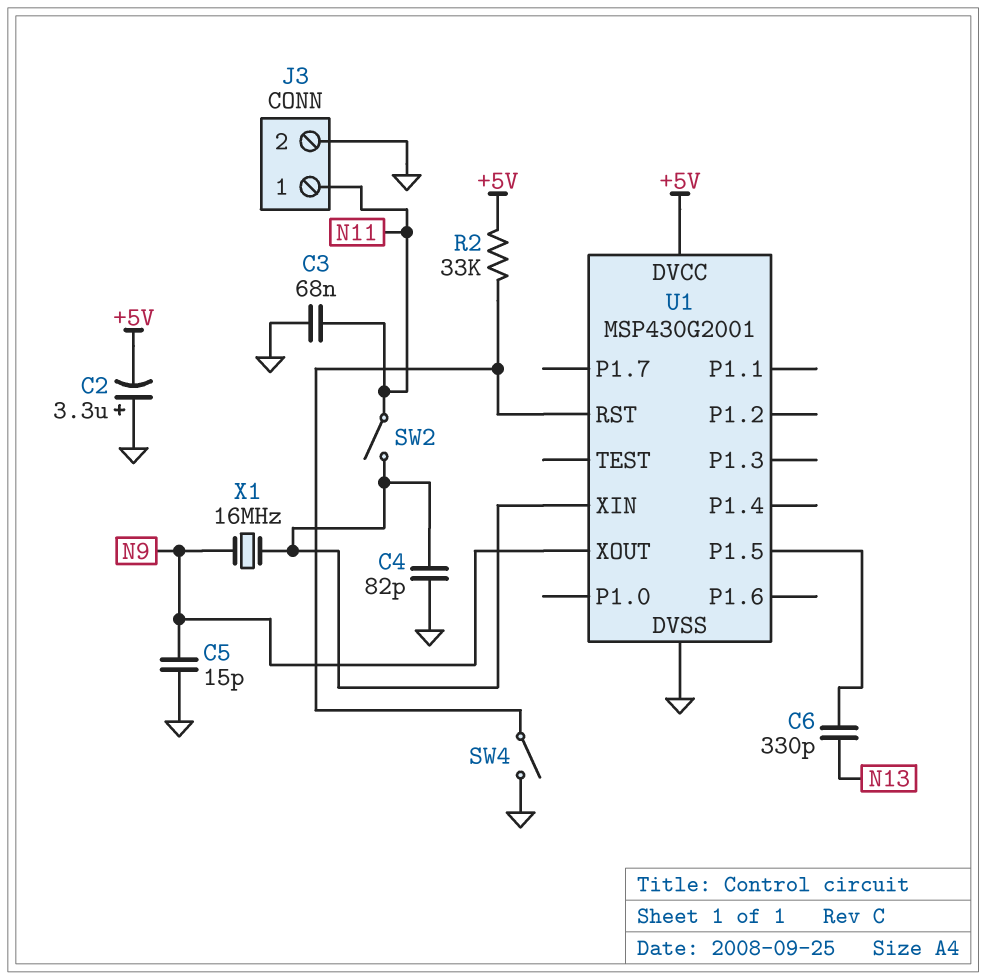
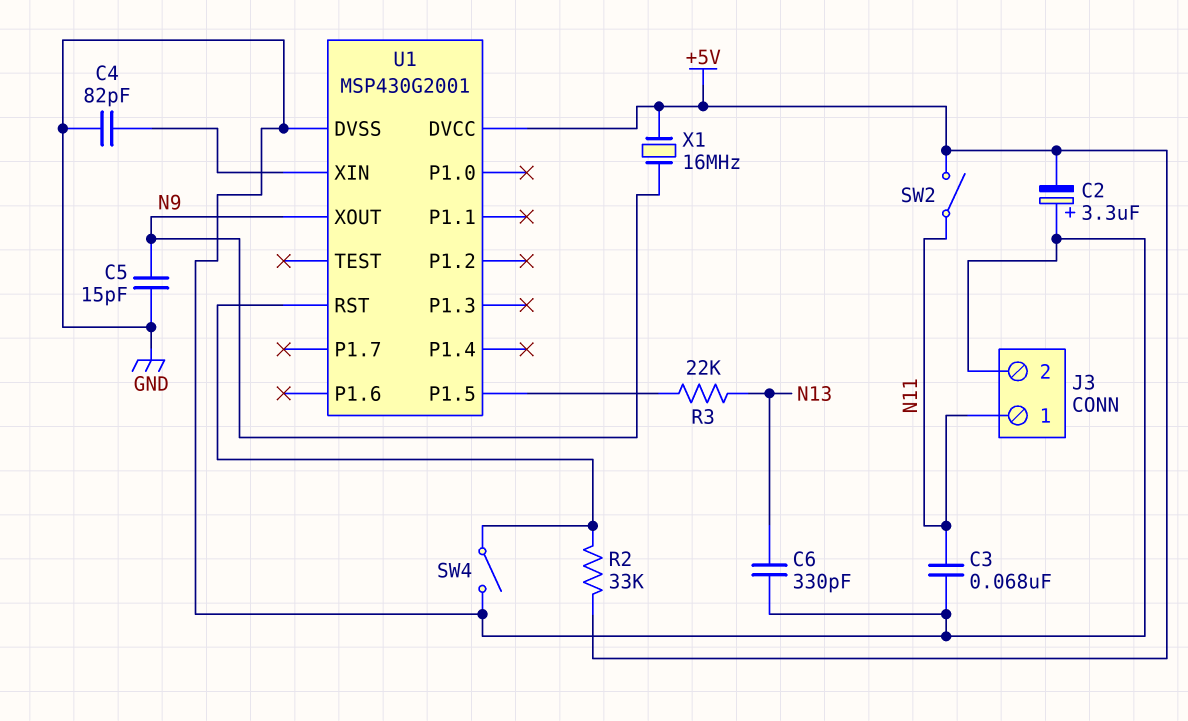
C6: 330pF (N13, U1/P1.5) -> 330pF (GND, N13)
R3: none -> 22k (N13, U1/P1.5)
SW2: switch (N11, U1/XIN) -> switch (+5V, N11)
X1: 16MHz (N9, U1/XIN) -> 16MHz (+5V, N9)

